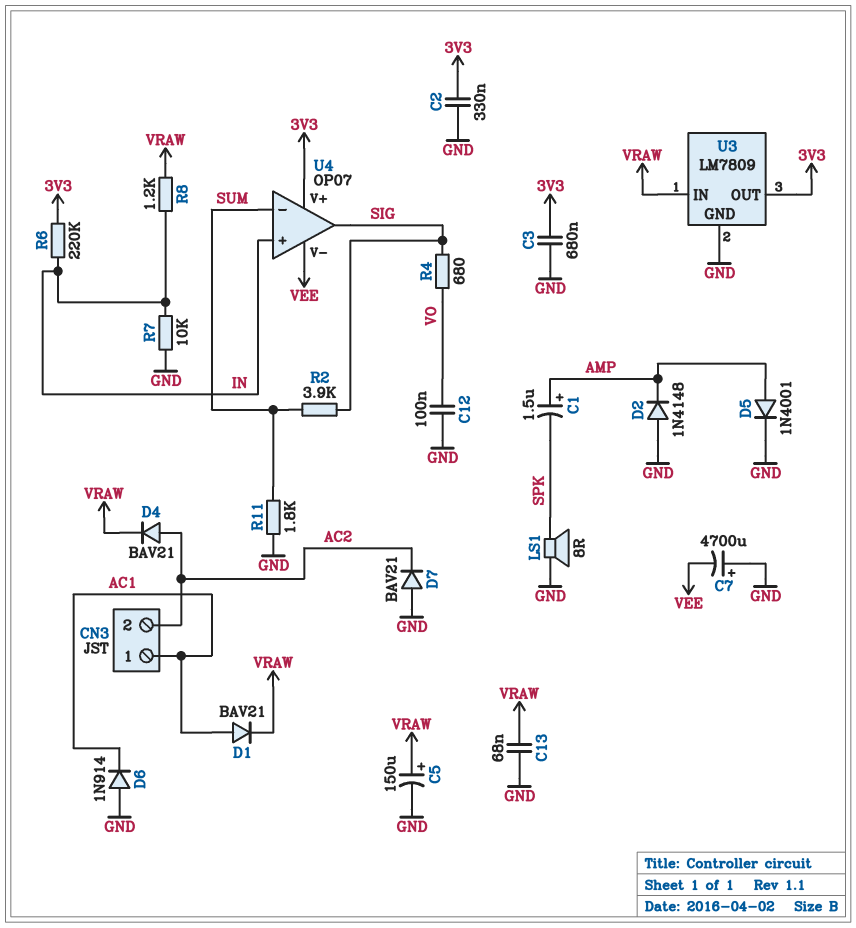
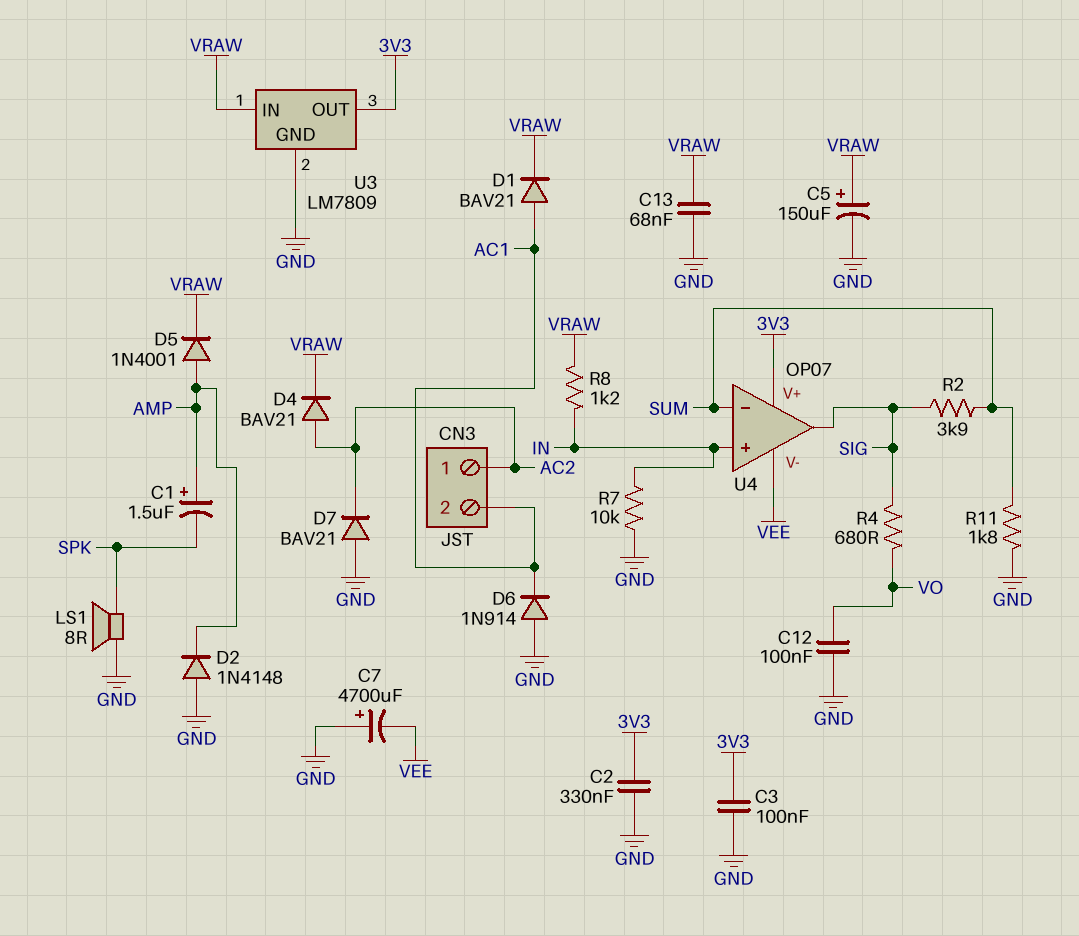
C3: 680nF (3V3, GND) -> 100nF (3V3, GND)
CN3 pin 1: AC1 -> AC2
CN3 pin 2: AC2 -> AC1
D5: diode 1N4001 (A AMP, K GND) -> diode 1N4001 (A AMP, K VRAW)
R6: 220k (3V3, IN) -> none

